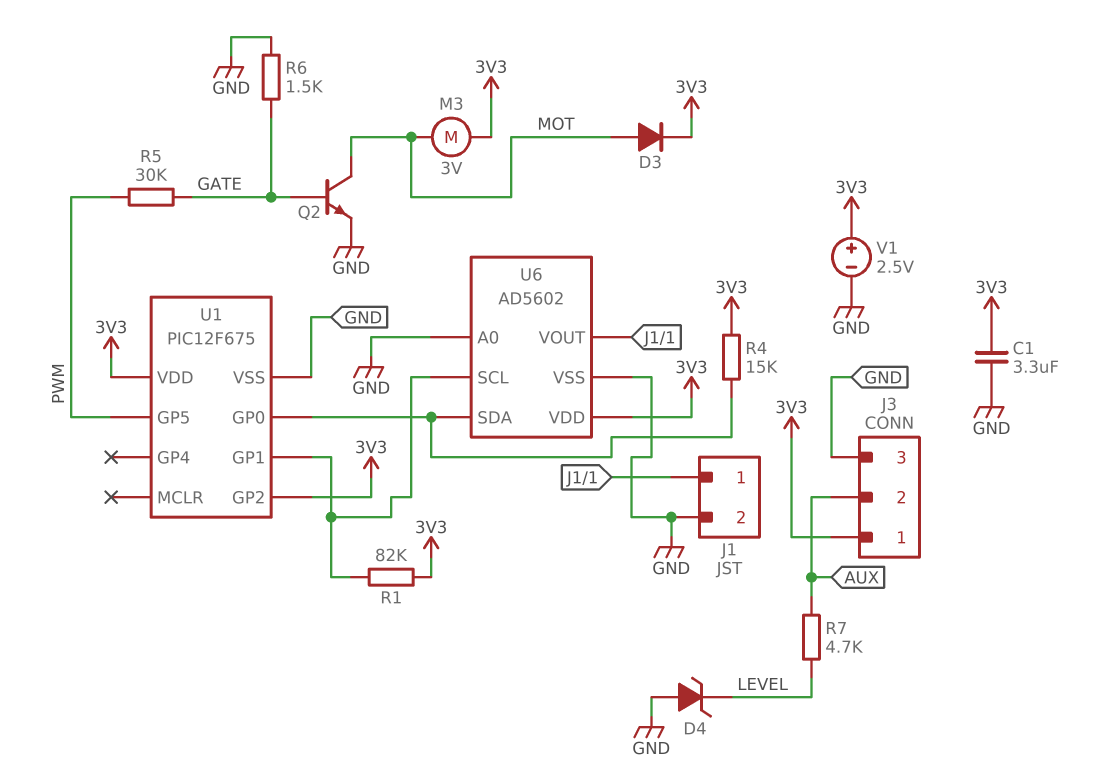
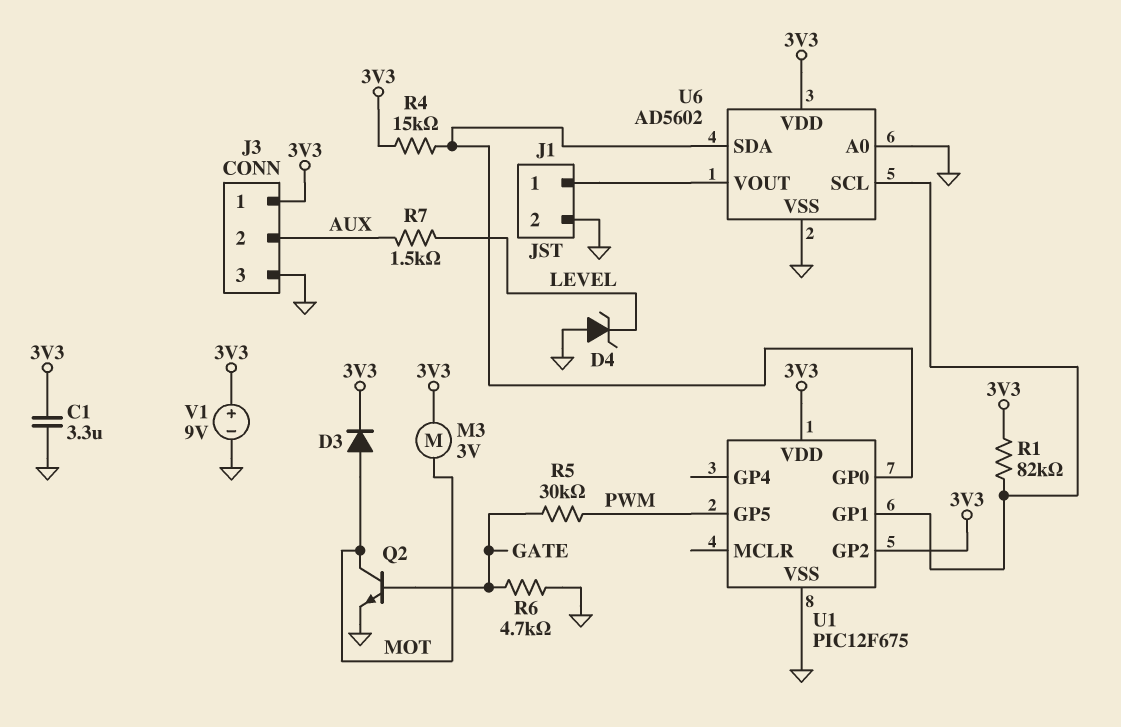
R6: 1.5k (GATE, GND) -> 4.7k (GATE, GND)
R7: 4.7k (AUX, LEVEL) -> 1.5k (AUX, LEVEL)
V1: 2.5V (plus 3V3, minus GND) -> 9V (plus 3V3, minus GND)

